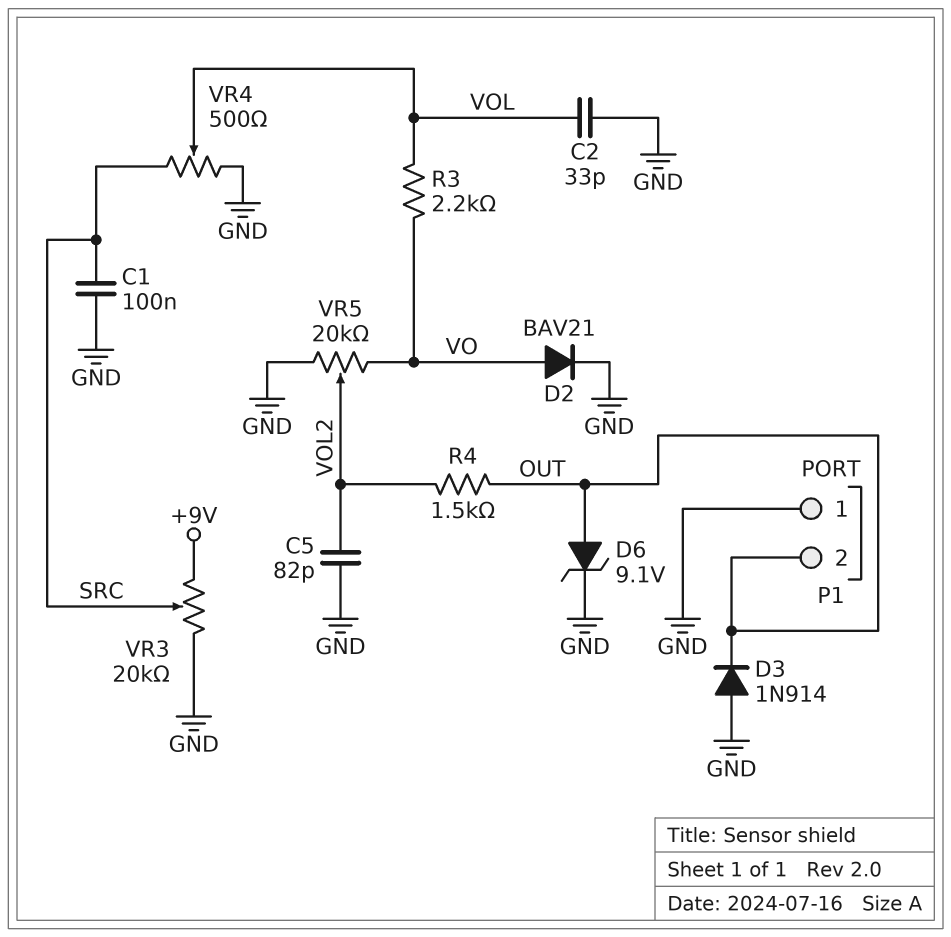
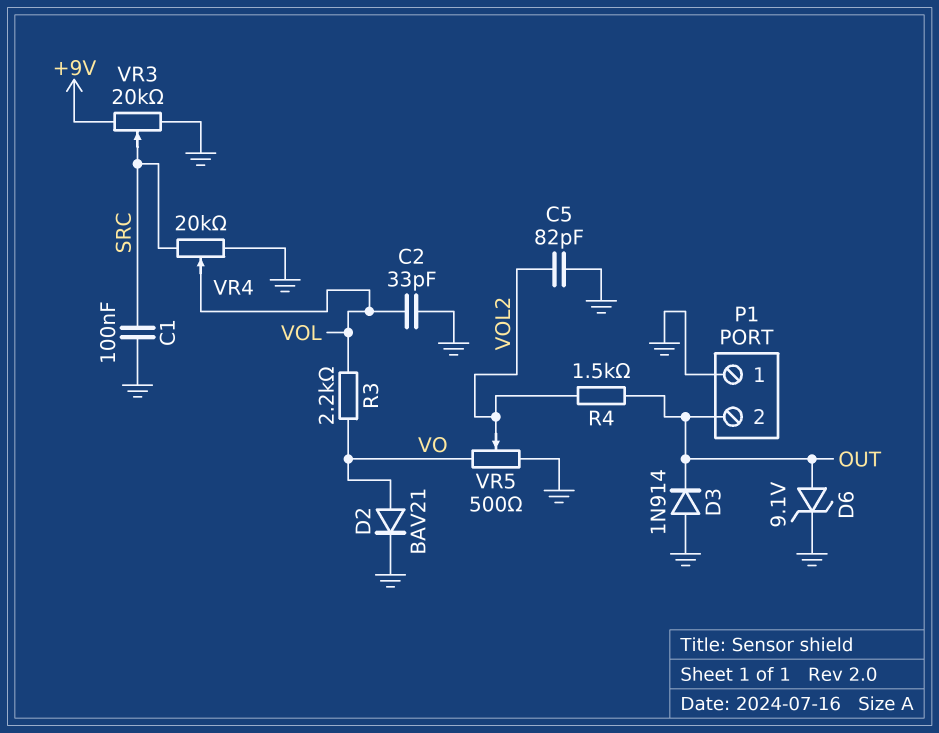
VR4: 500 (GND, SRC, wiper VOL) -> 20k (GND, SRC, wiper VOL)
VR5: 20k (GND, VO, wiper VOL2) -> 500 (GND, VO, wiper VOL2)

